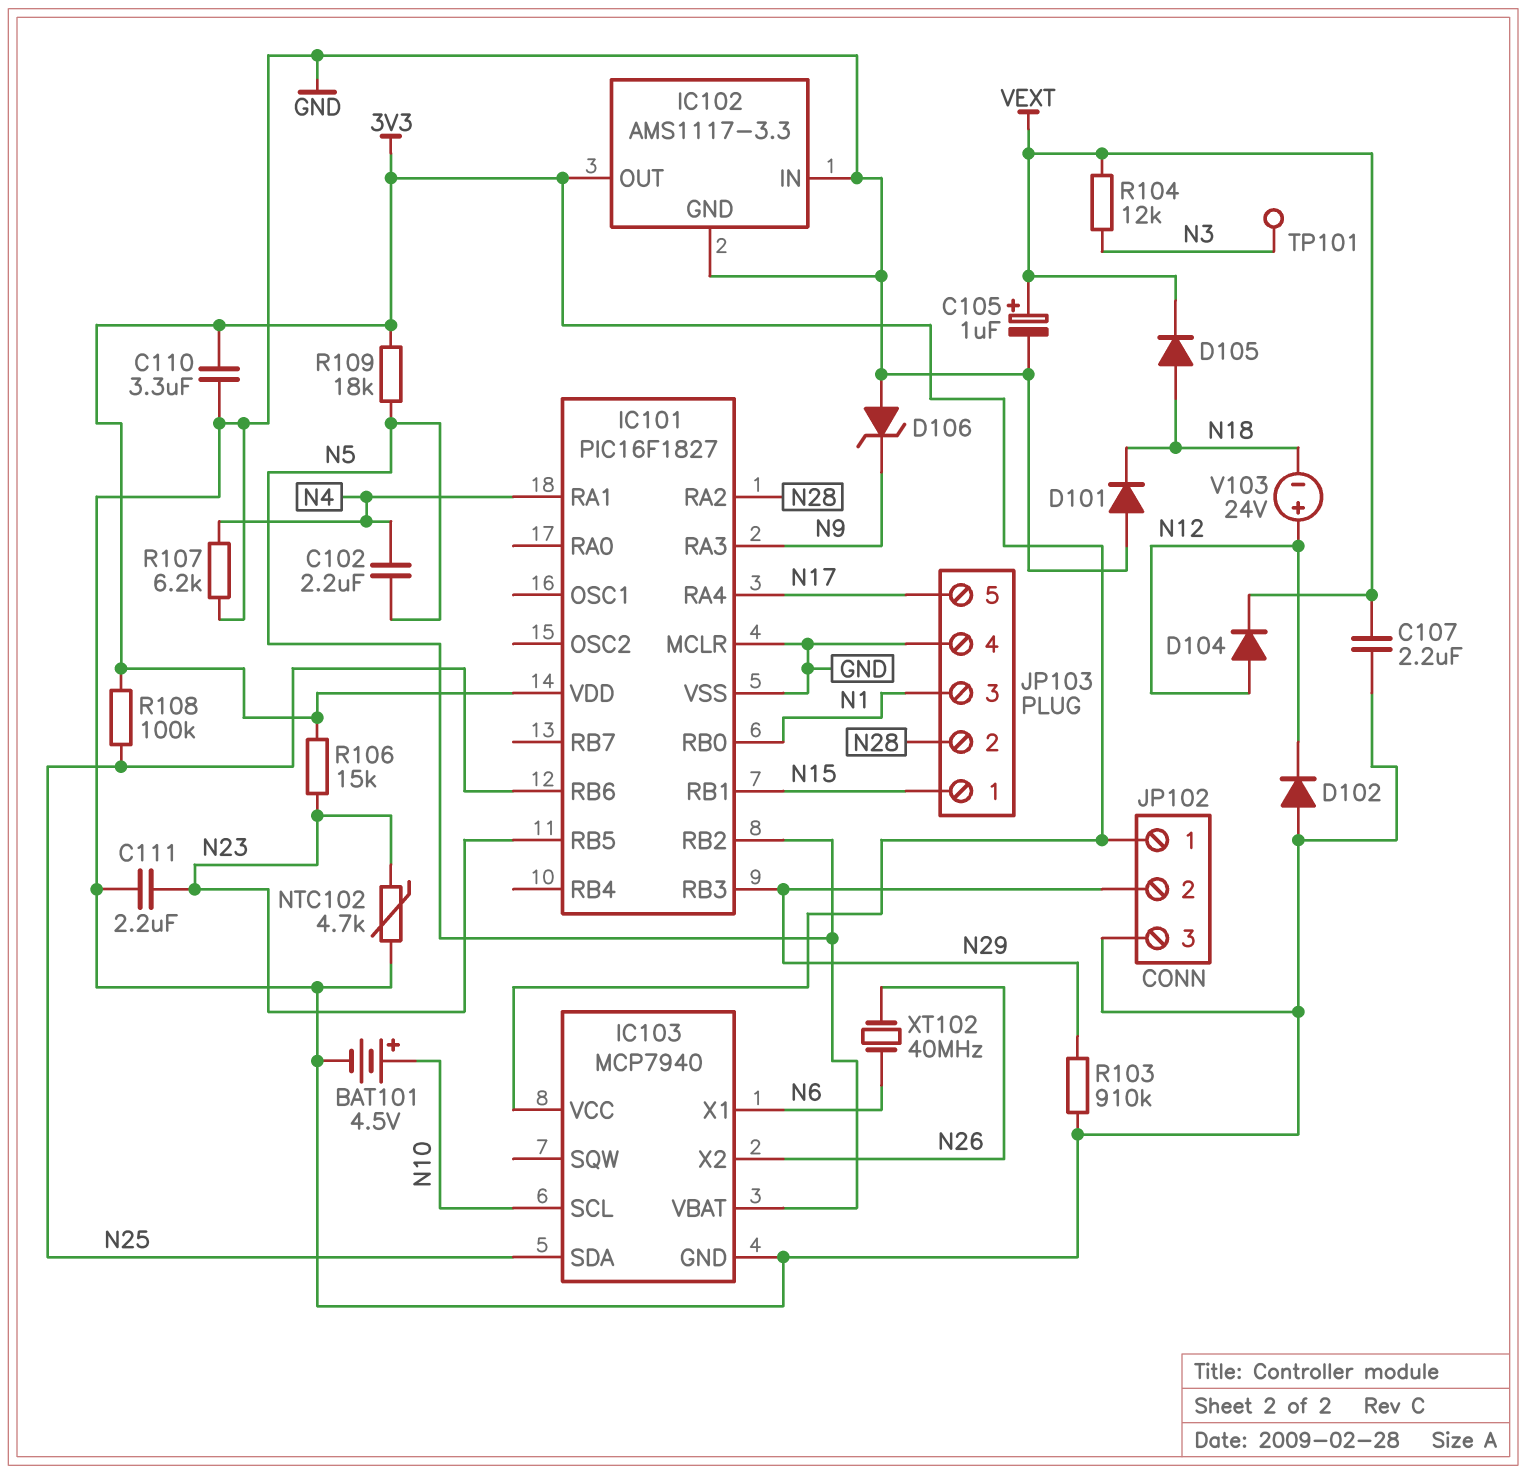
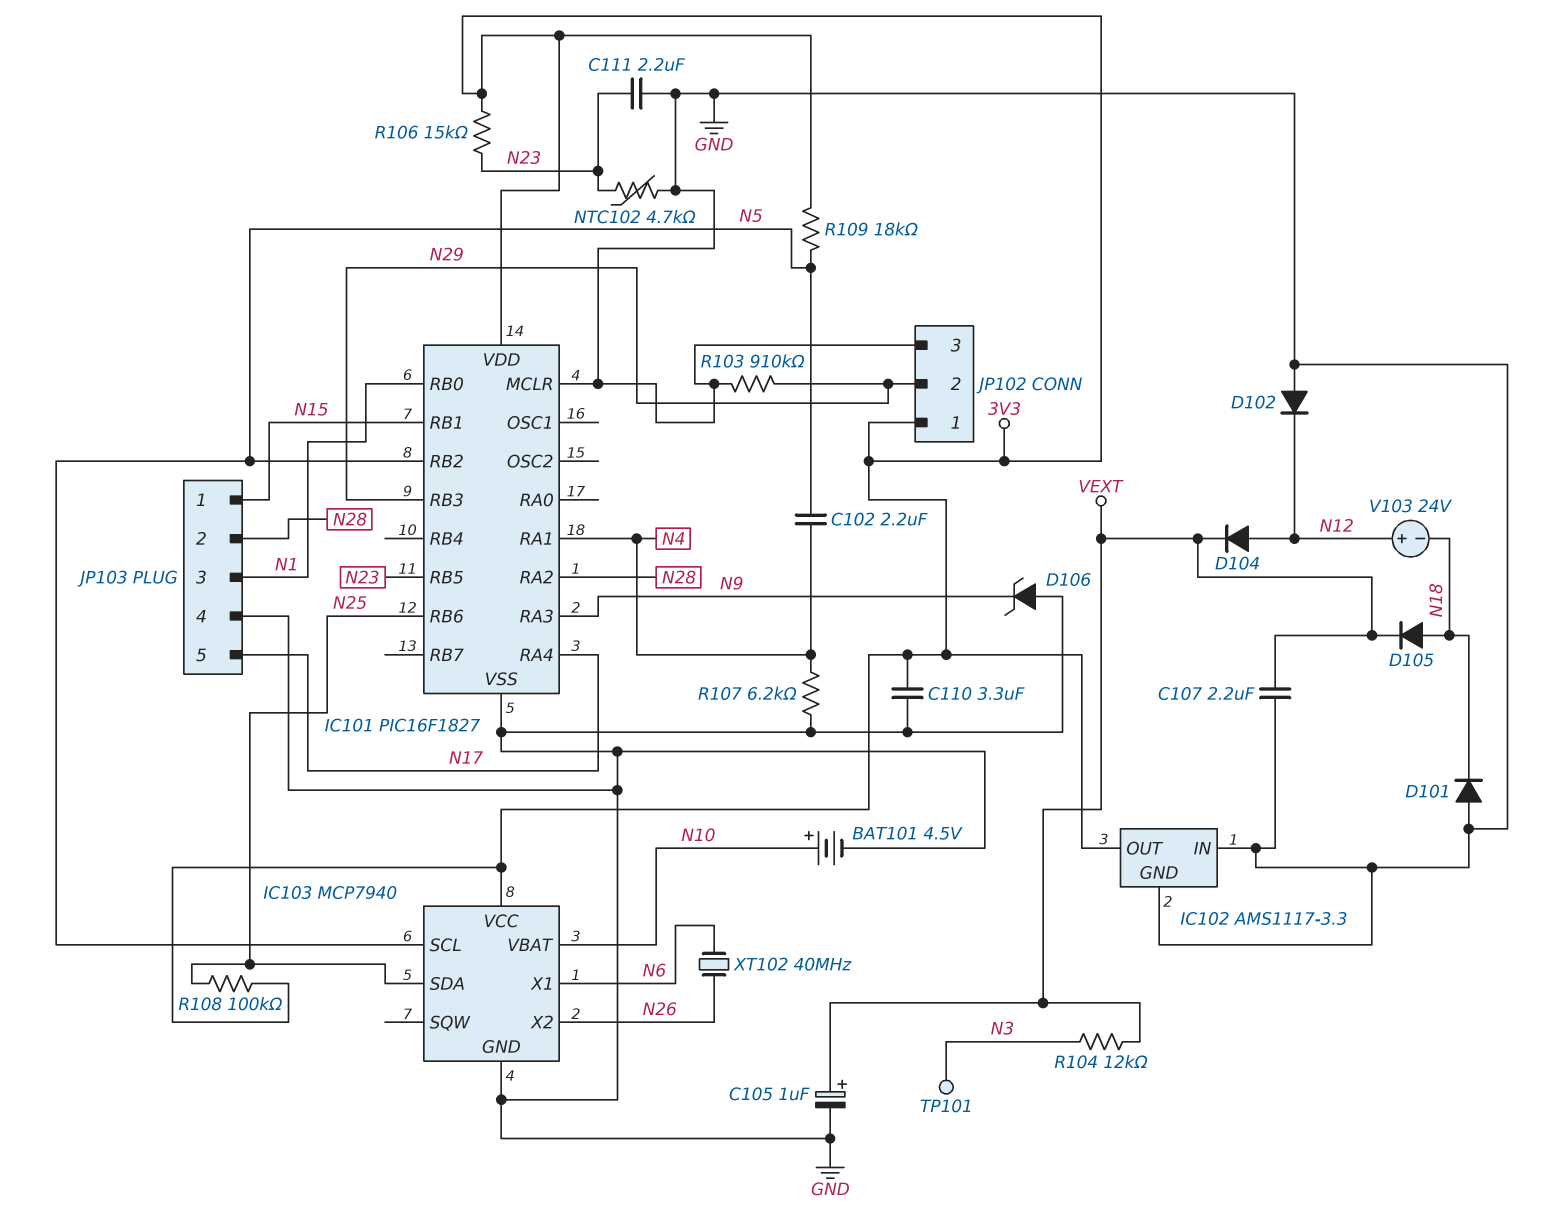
IC103 pin SCL: N10 -> N5
IC103 pin VBAT: N5 -> N10

